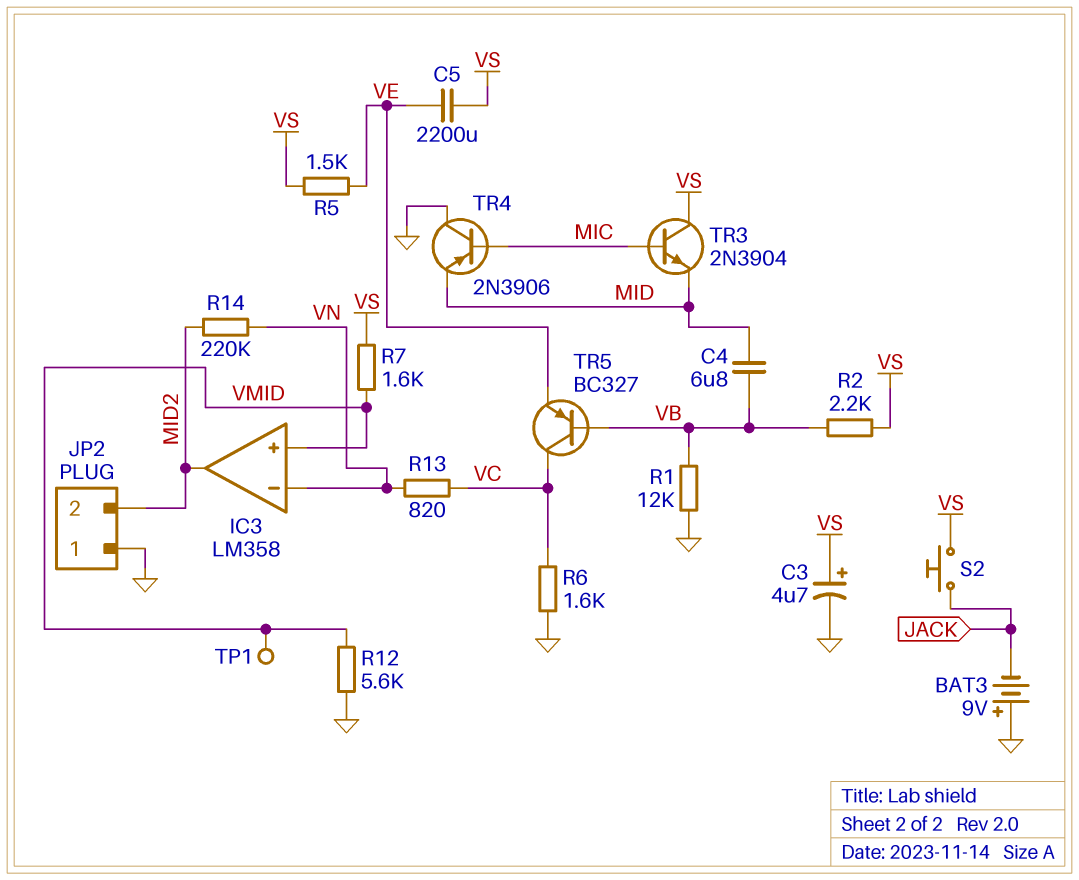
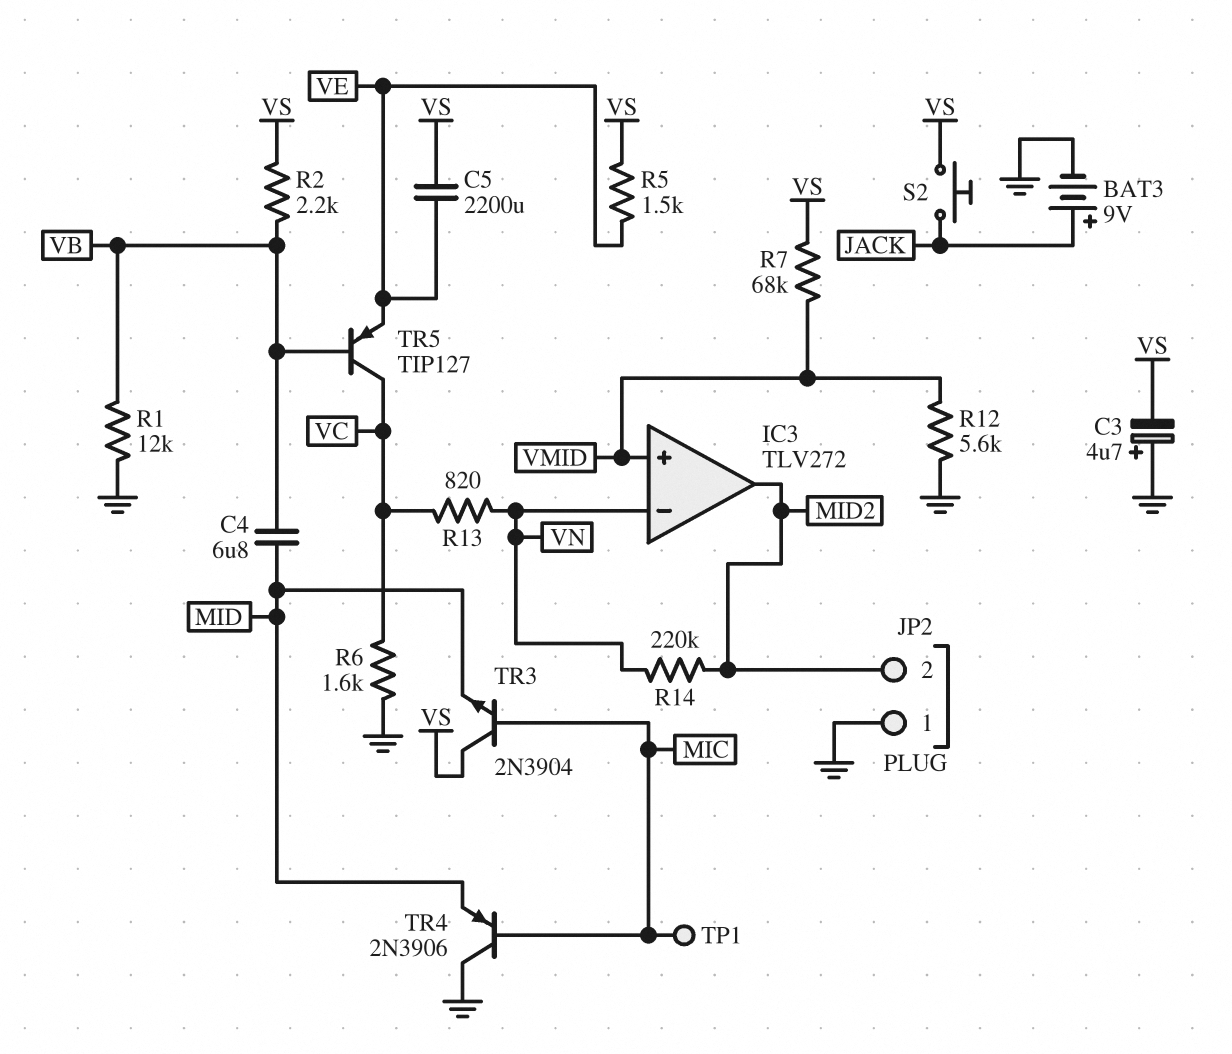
BAT3: 9V (plus GND, minus JACK) -> 9V (plus JACK, minus GND)
C3: 4.7uF (plus VS, minus GND) -> 4.7uF (plus GND, minus VS)
IC3: LM358 -> TLV272
R7: 1.6k (VMID, VS) -> 68k (VMID, VS)
TP1: test point (VMID) -> test point (MIC)
TR5: PNP BC327 (B VB, C VC, E VE) -> PNP TIP127 (B VB, C VC, E VE)

